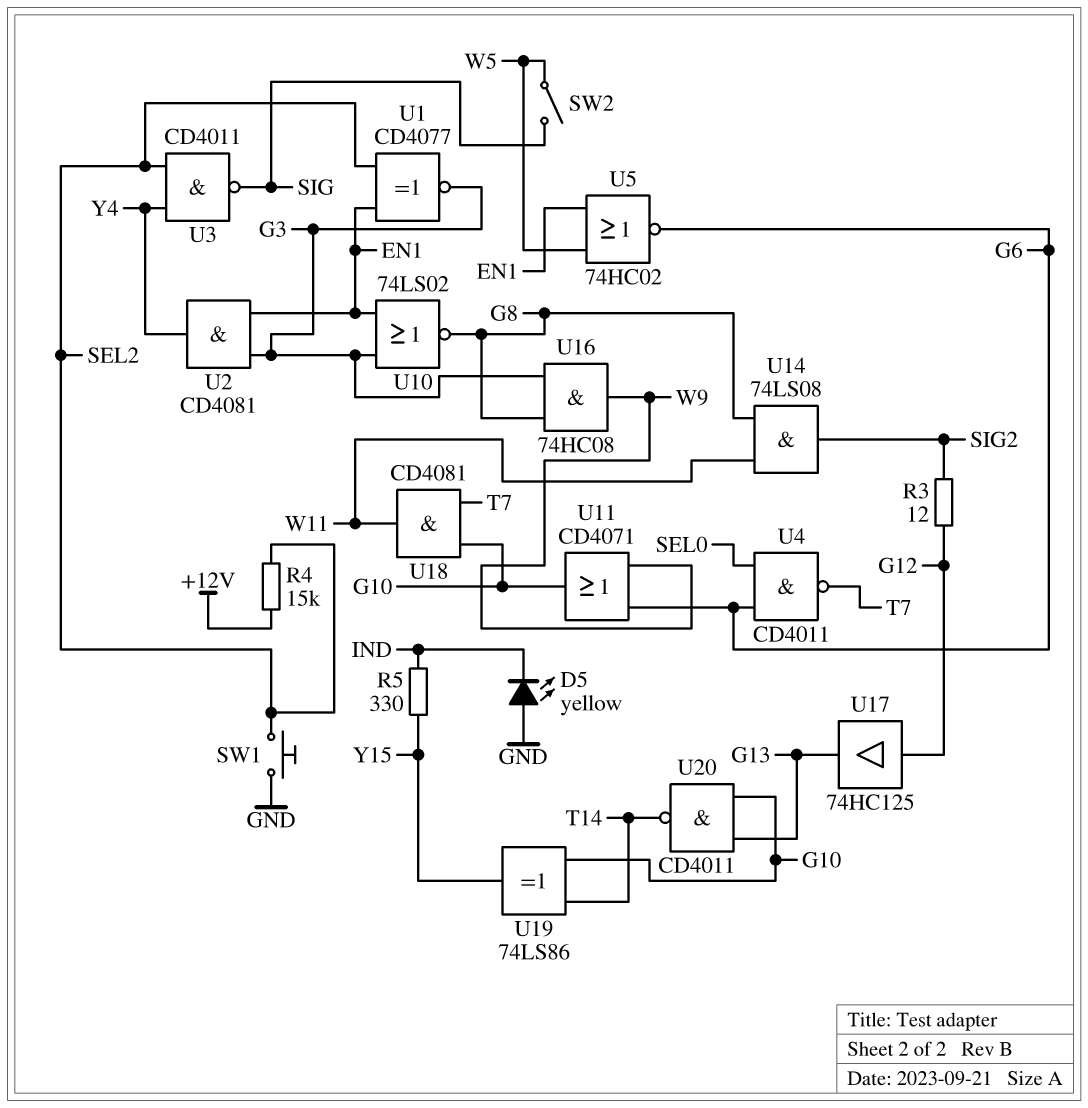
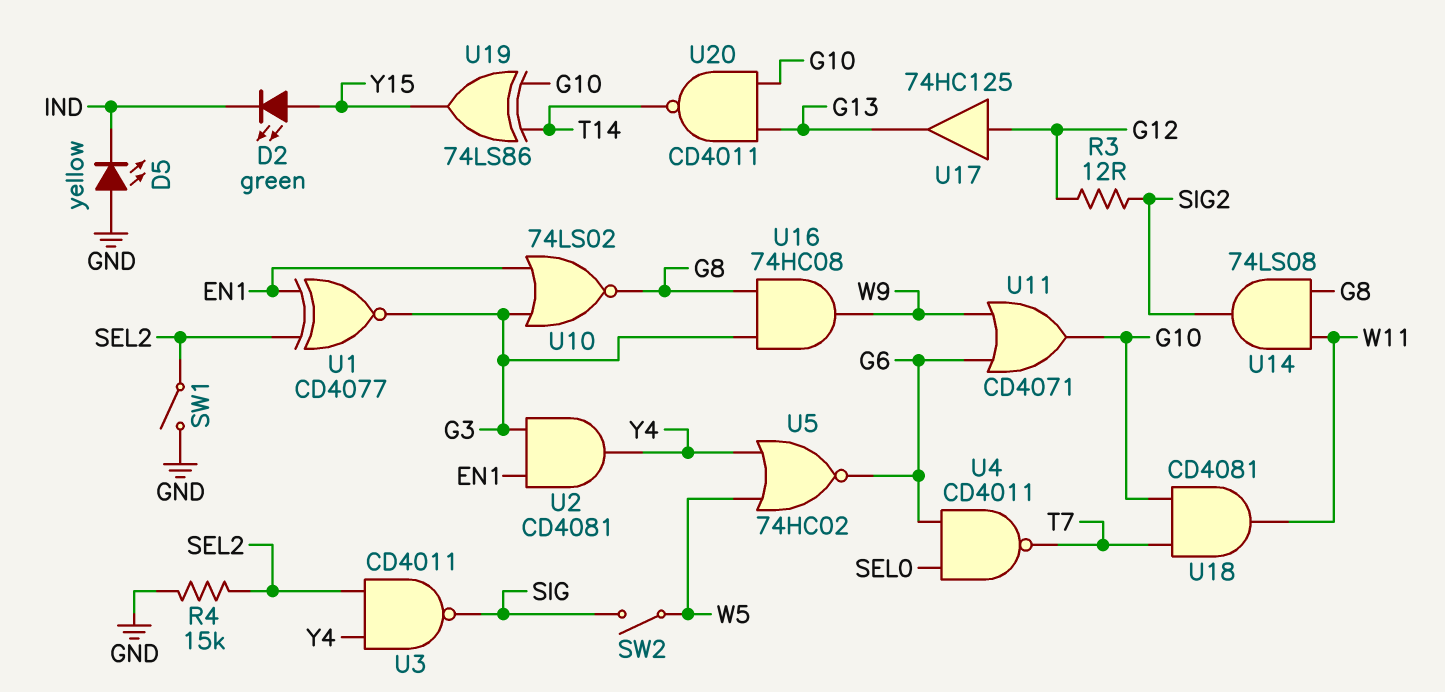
D2: none -> LED green (A Y15, K IND)
R4: 15k (+12V, SEL2) -> 15k (GND, SEL2)
R5: 330 (IND, Y15) -> none
SW1: button (GND, SEL2) -> switch (GND, SEL2)
U5: NOR 74HC02 (in EN1, in W5, out G6) -> NOR 74HC02 (in W5, in Y4, out G6)

